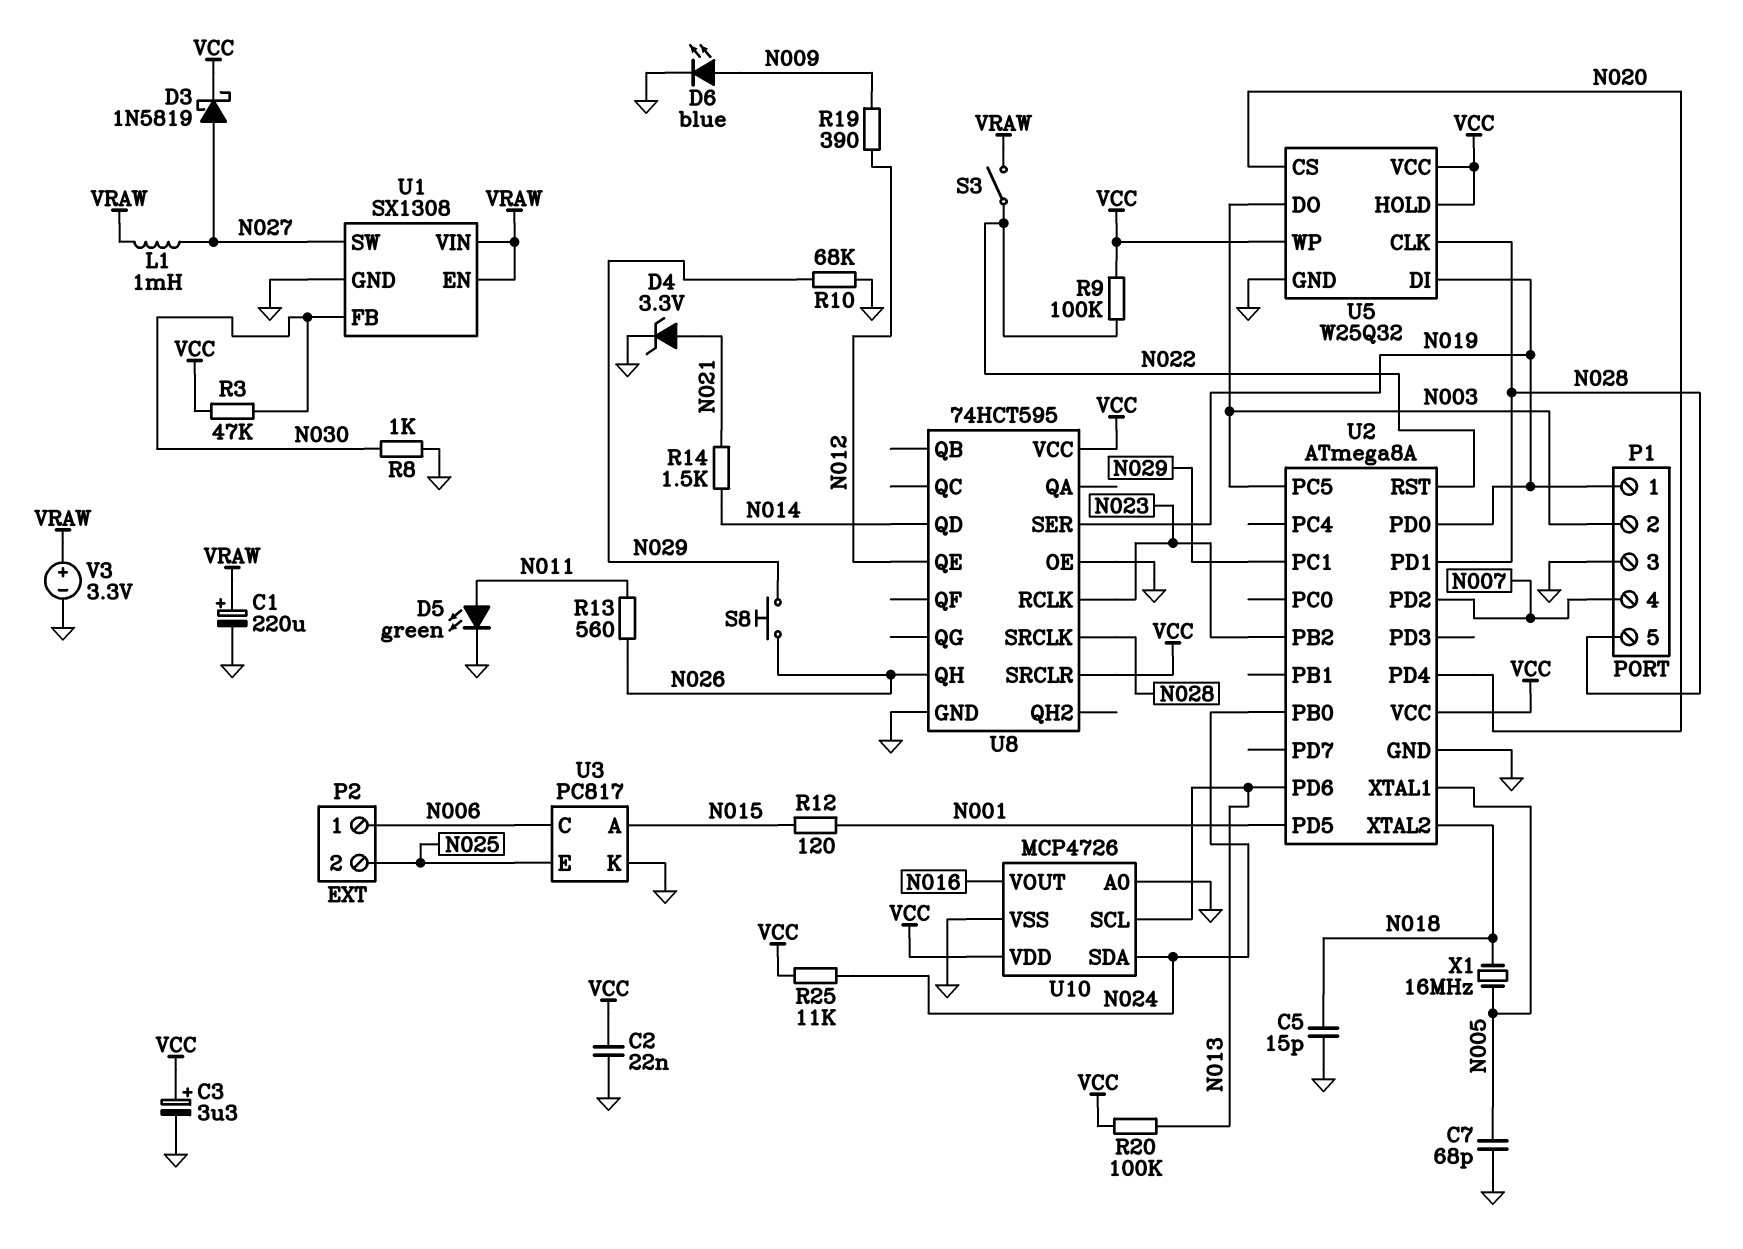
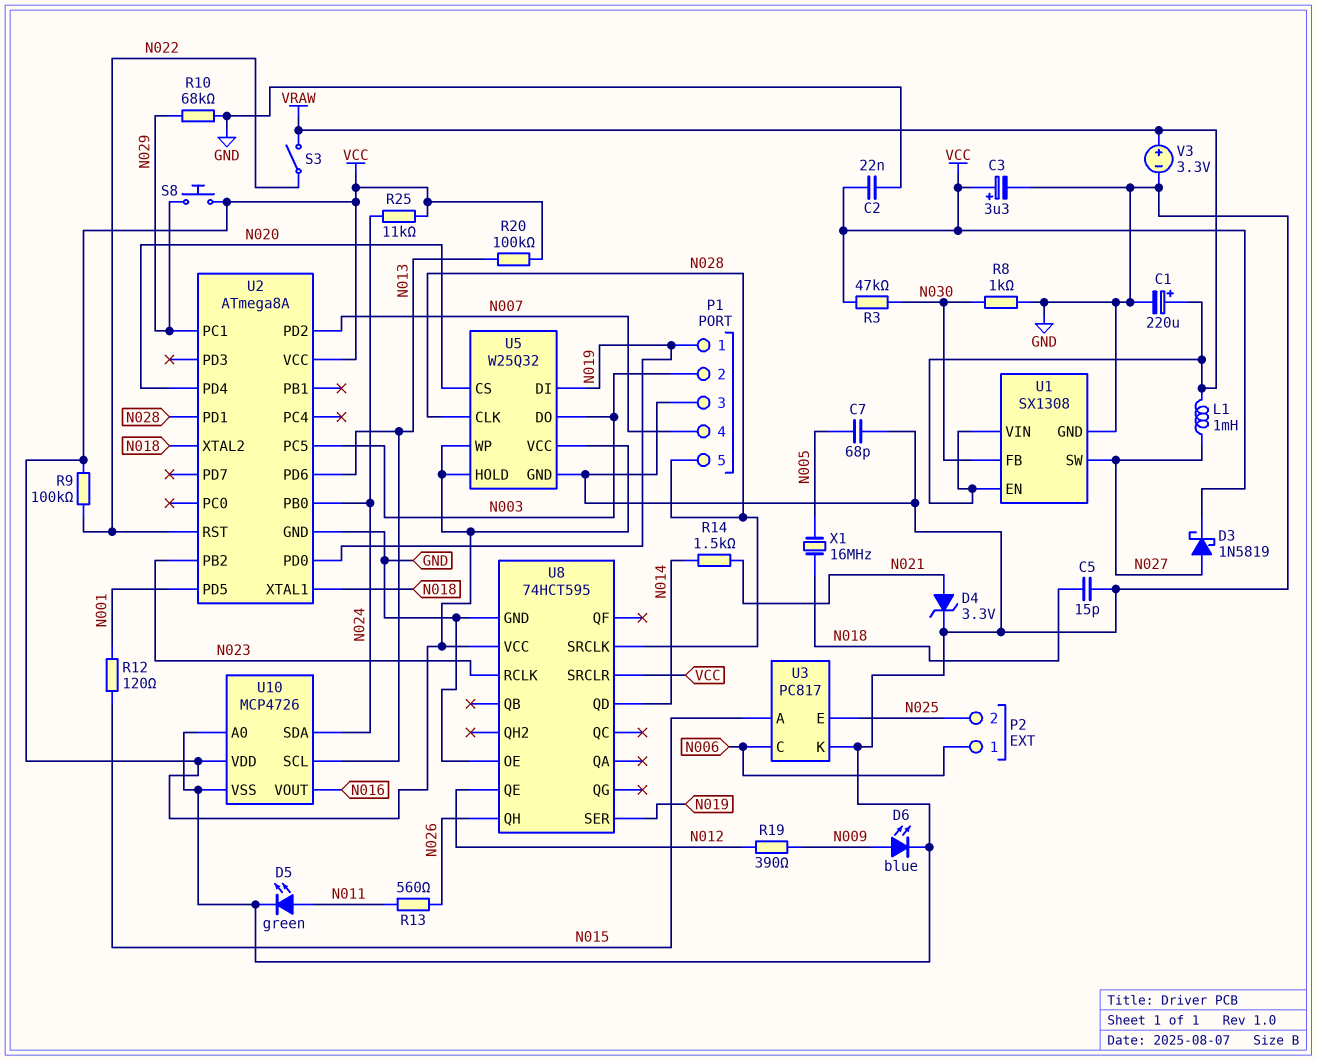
S8: button (N026, N029) -> button (N029, VCC)
U2 pin XTAL1: N005 -> N018

